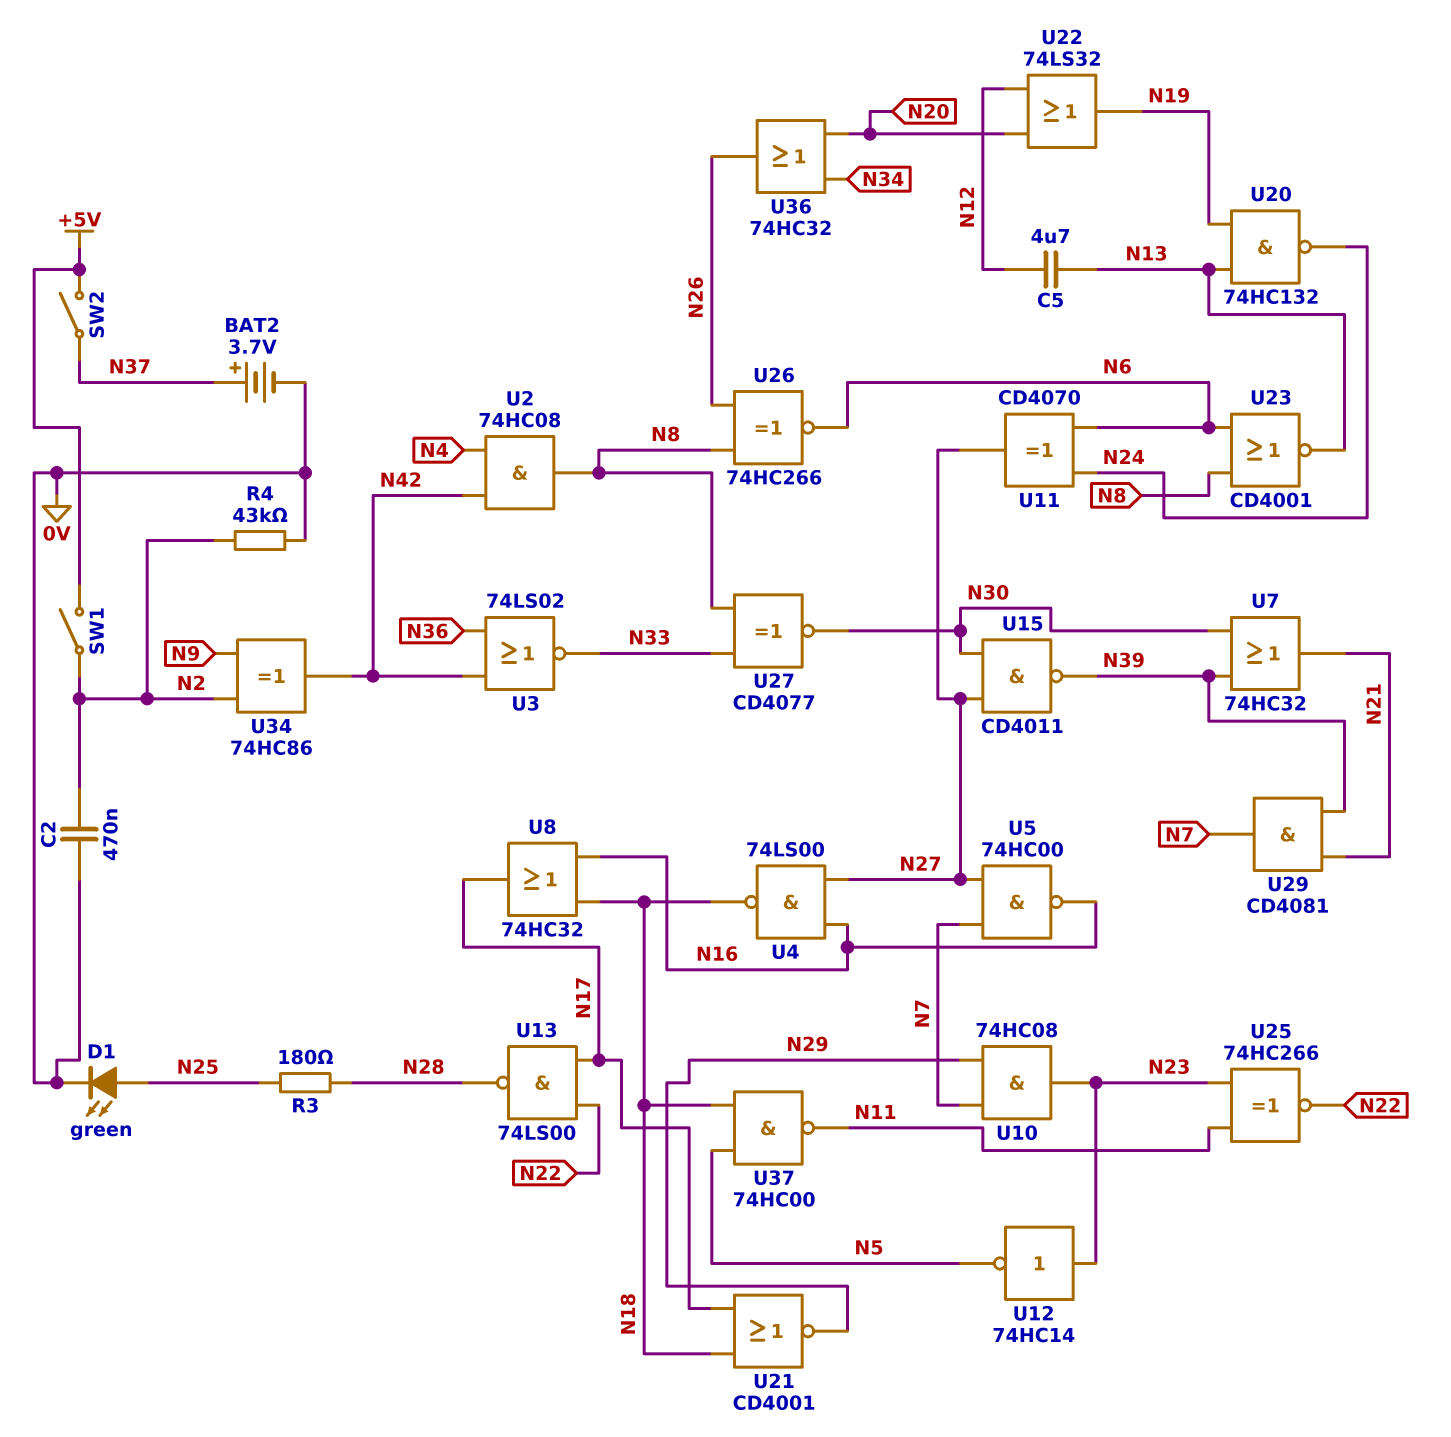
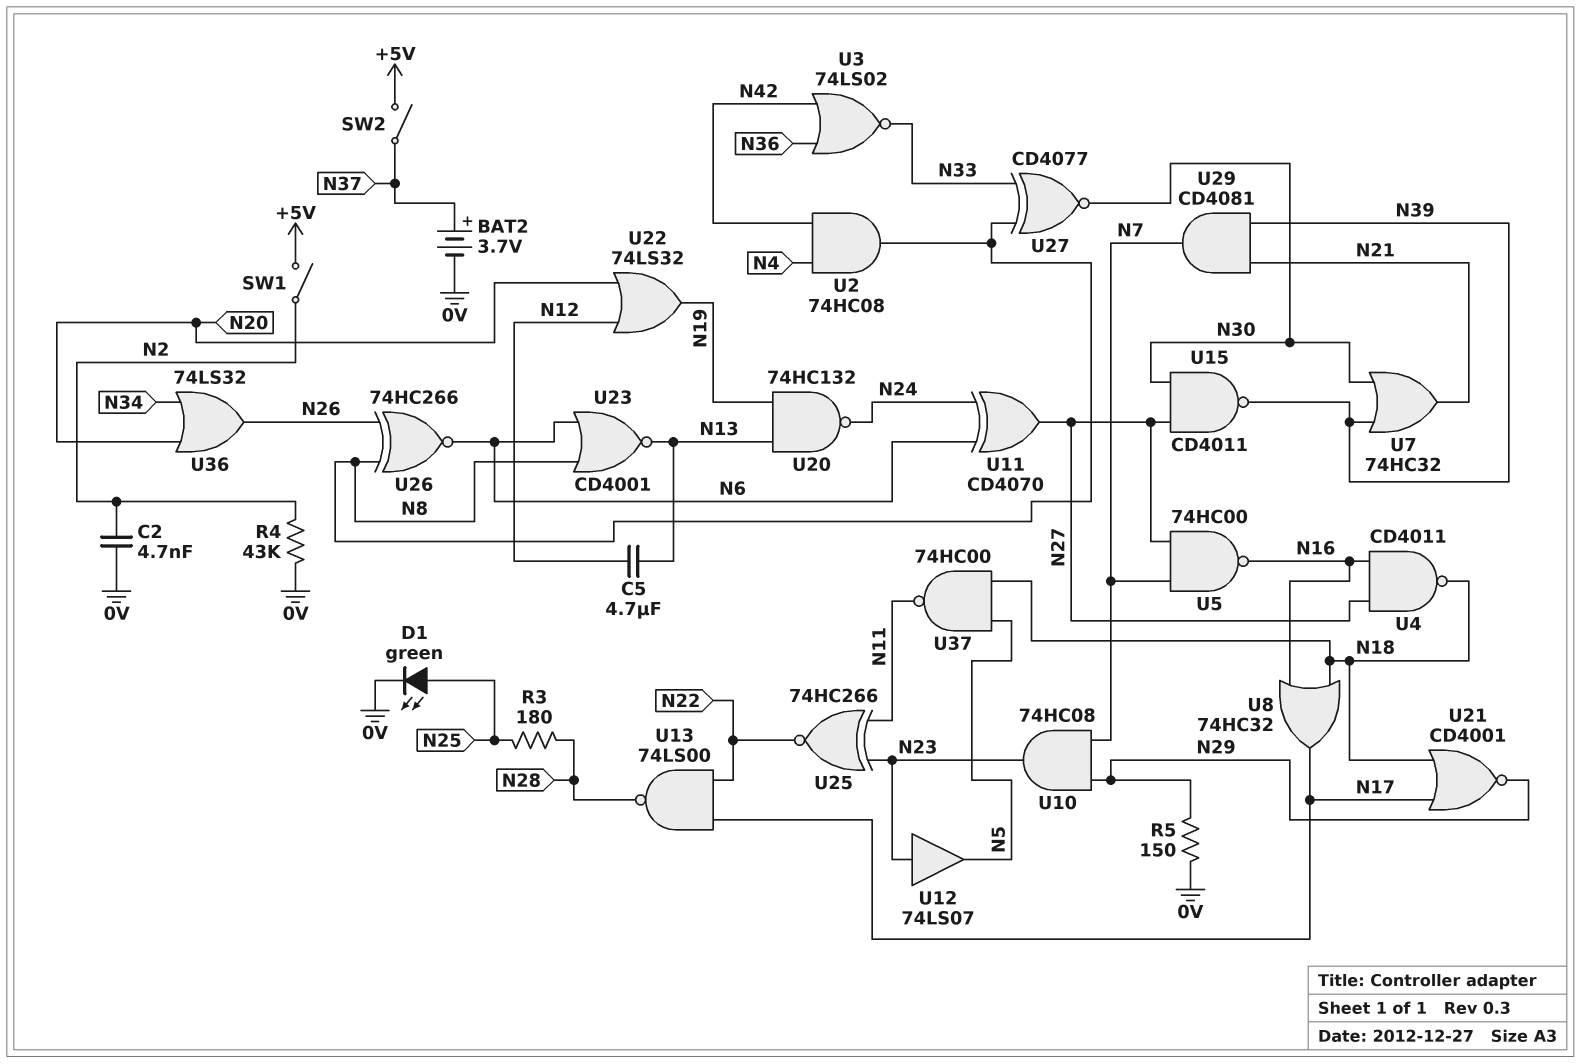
C2: 470nF (0V, N2) -> 4.7nF (0V, N2)
R5: none -> 150 (0V, N29)
U4: NAND 74LS00 (in N16, in N27, out N18) -> NAND CD4011 (in N16, in N27, out N18)
U12: NOT 74HC14 (in N23, out N5) -> buffer 74LS07 (in N23, out N5)
U34: XOR 74HC86 (in N2, in N9, out N42) -> none
U36: OR 74HC32 (in N20, in N34, out N26) -> OR 74LS32 (in N20, in N34, out N26)

